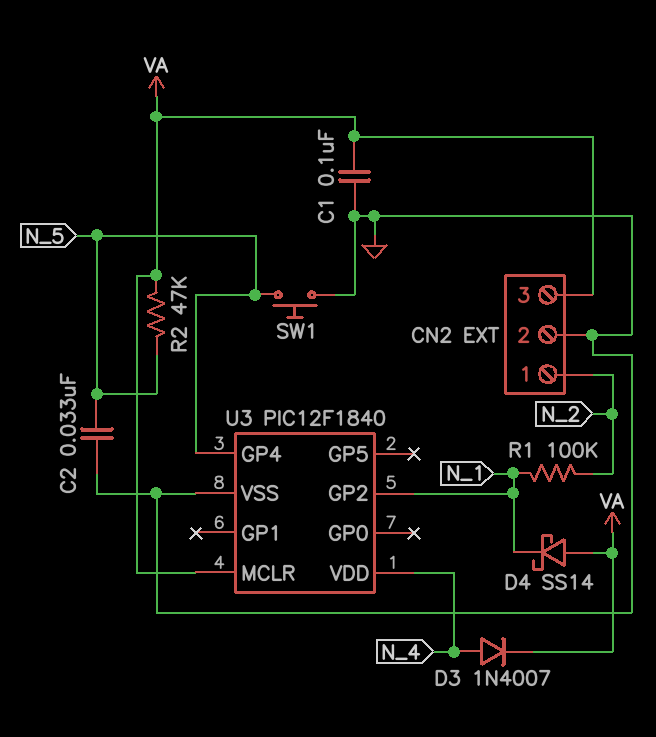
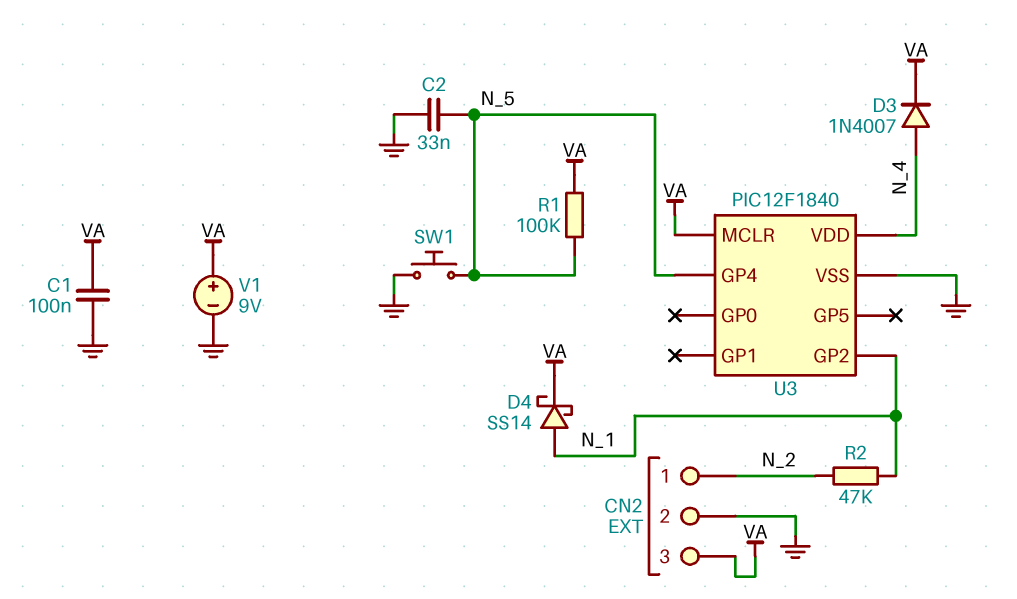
D4: schottky SS14 (A VA, K N_1) -> schottky SS14 (A N_1, K VA)
R1: 100k (N_1, N_2) -> 100k (N_5, VA)
R2: 47k (N_5, VA) -> 47k (N_1, N_2)
V1: none -> 9V (plus VA, minus GND)

